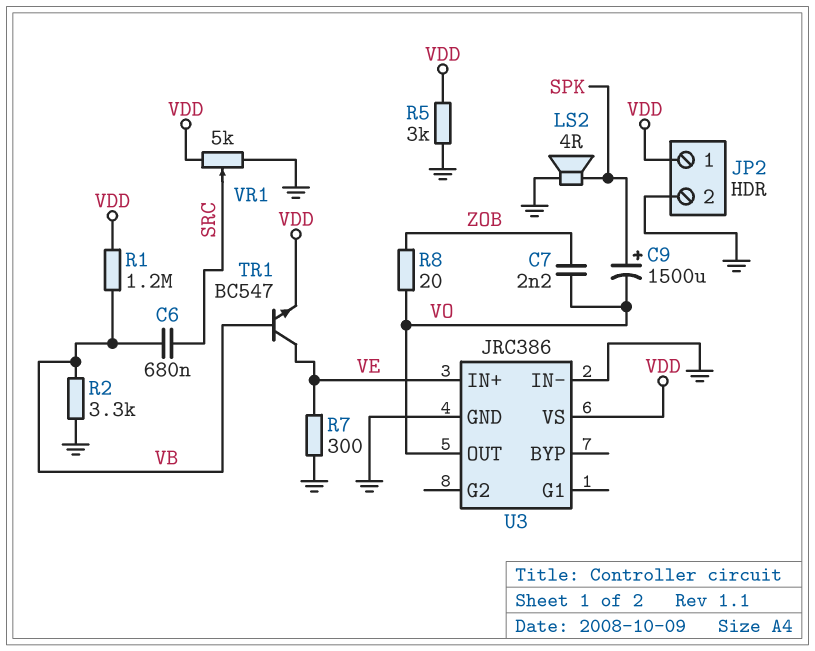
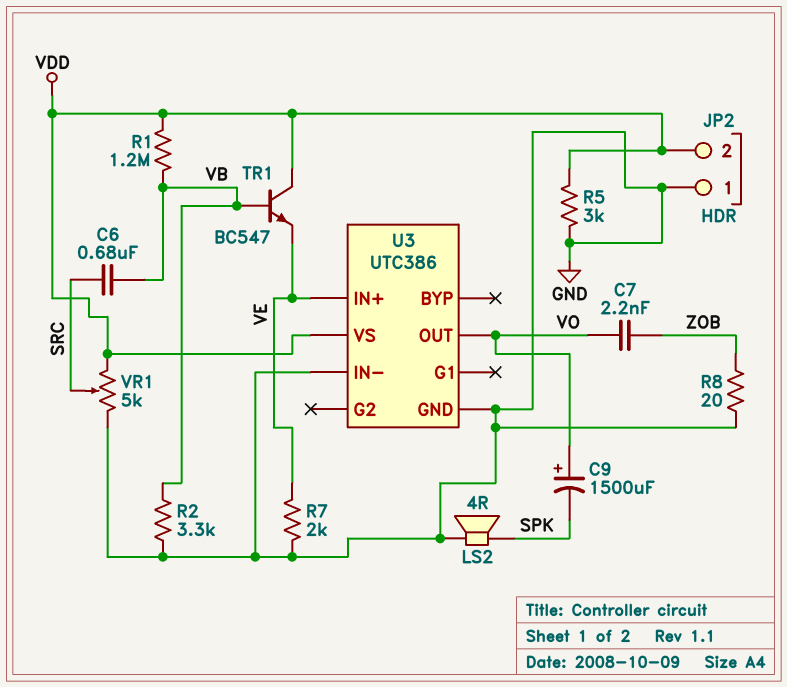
C9: 1500uF (plus SPK, minus VO) -> 1500uF (plus VO, minus SPK)
JP2 pin 1: VDD -> GND
JP2 pin 2: GND -> VDD
R7: 300 (GND, VE) -> 2k (GND, VE)
R8: 20 (VO, ZOB) -> 20 (GND, ZOB)
TR1: NPN BC547 (B VB, C VE, E VDD) -> NPN BC547 (B VB, C VDD, E VE)
U3: JRC386 -> UTC386

